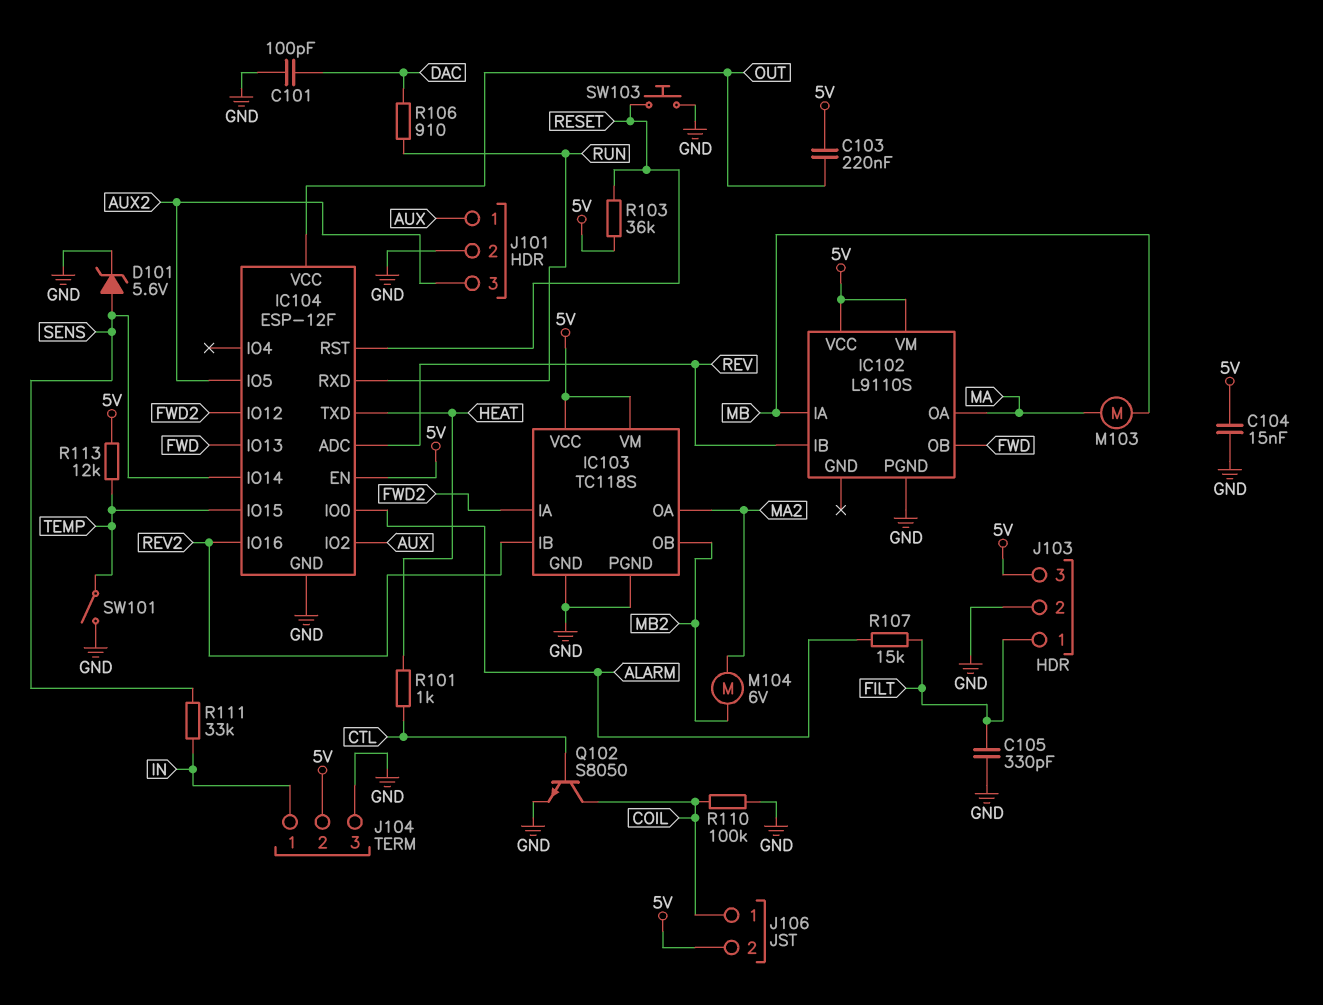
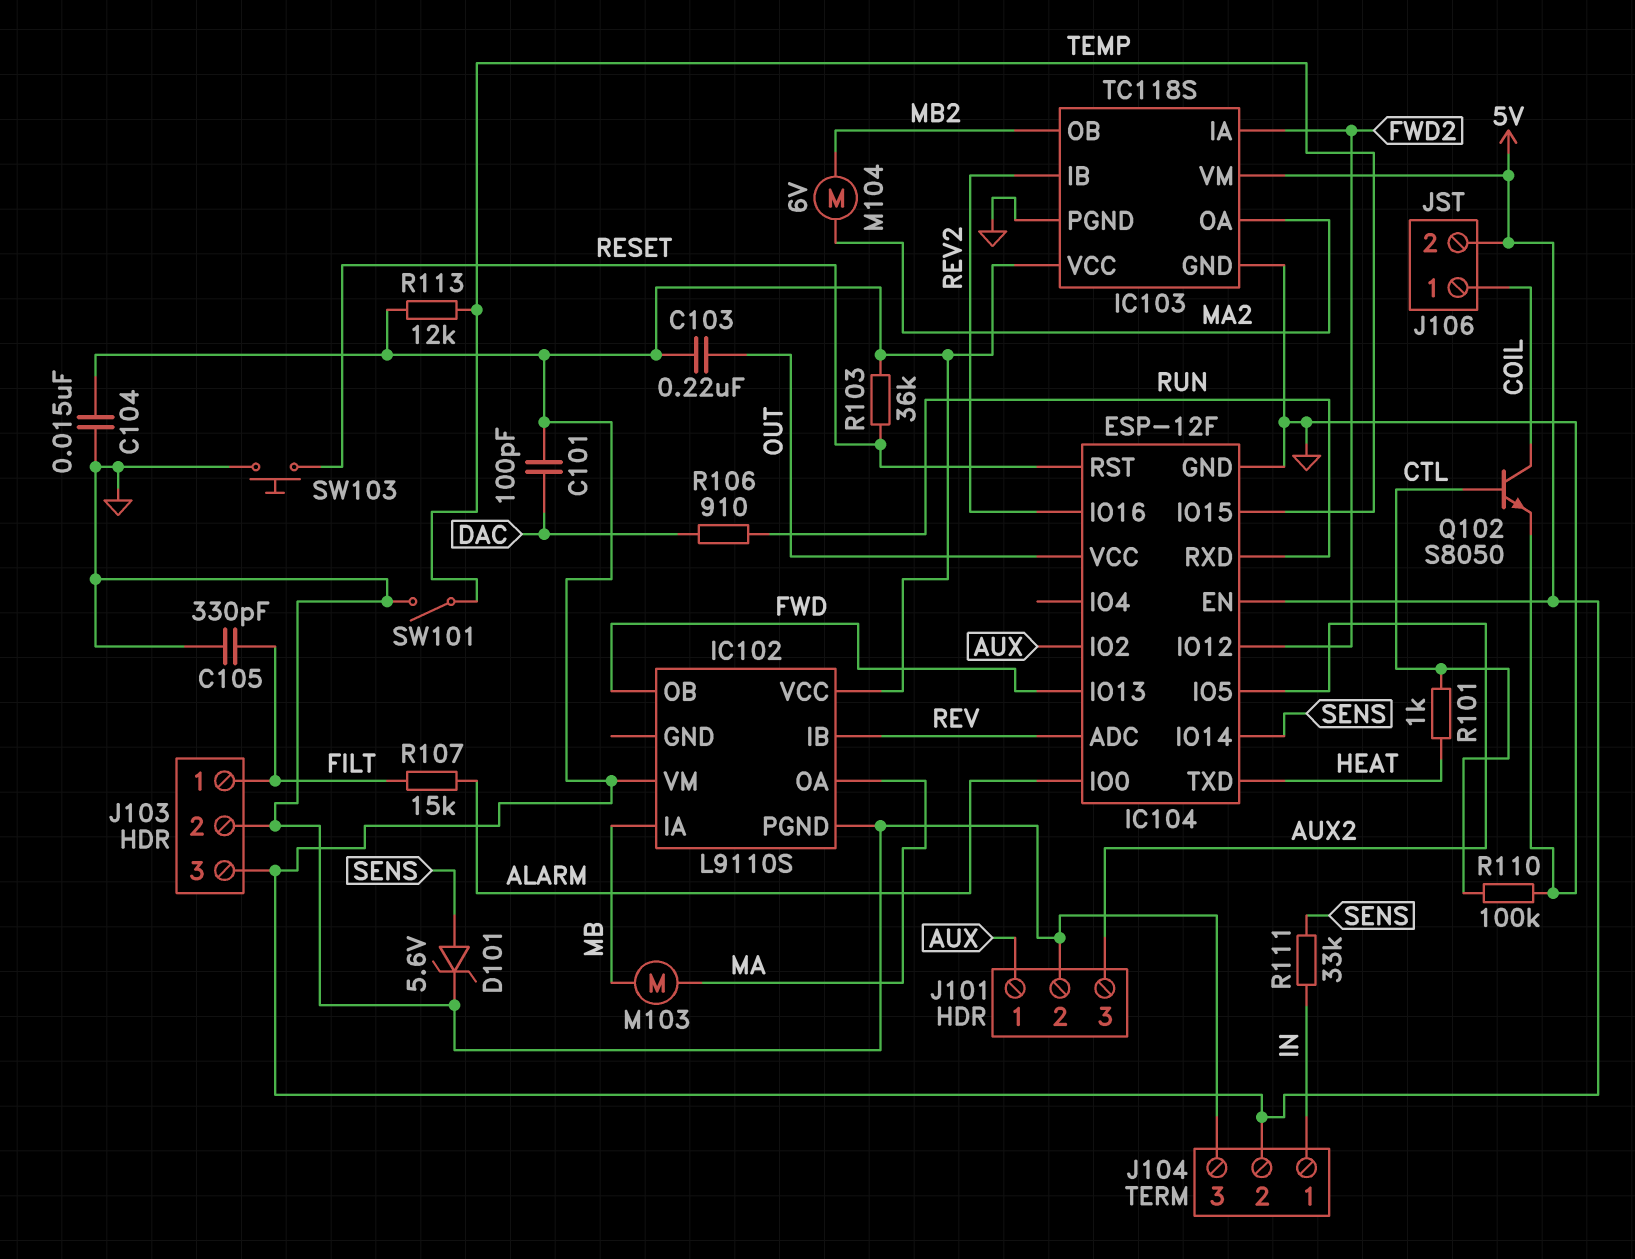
C101: 100pF (DAC, GND) -> 100pF (5V, DAC)
R110: 100k (COIL, GND) -> 100k (CTL, GND)

